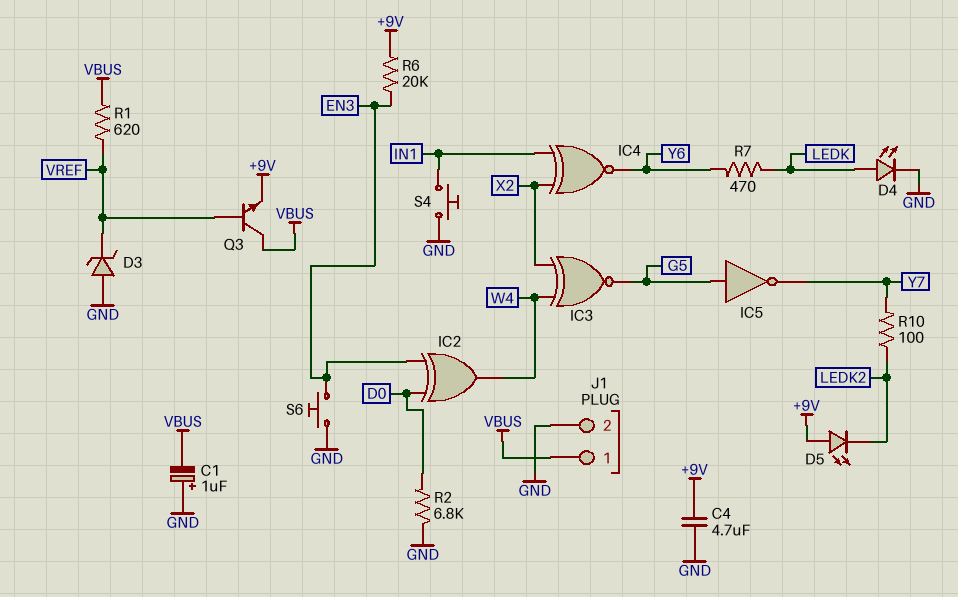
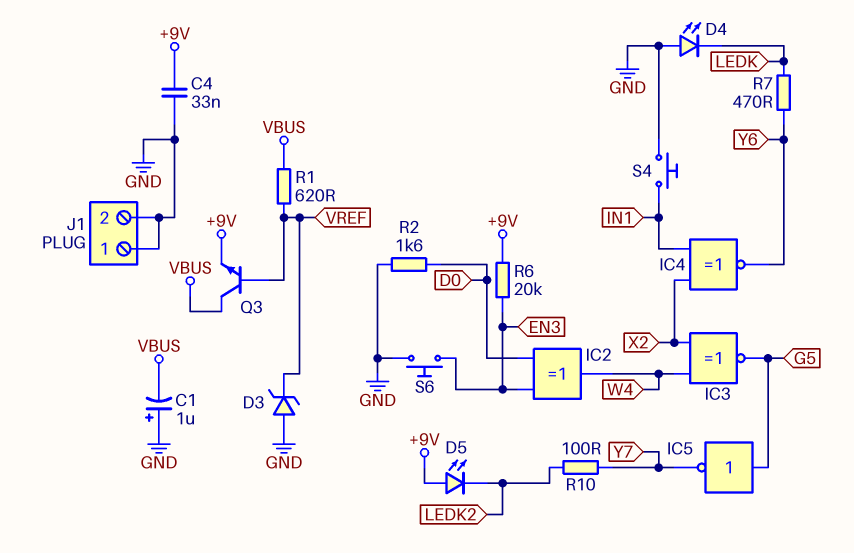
C4: 4.7uF (+9V, GND) -> 33nF (+9V, GND)
D4: LED (A LEDK, K GND) -> LED (A GND, K LEDK)
J1 pin 1: VBUS -> GND
R2: 6.8k (D0, GND) -> 1.6k (D0, GND)

